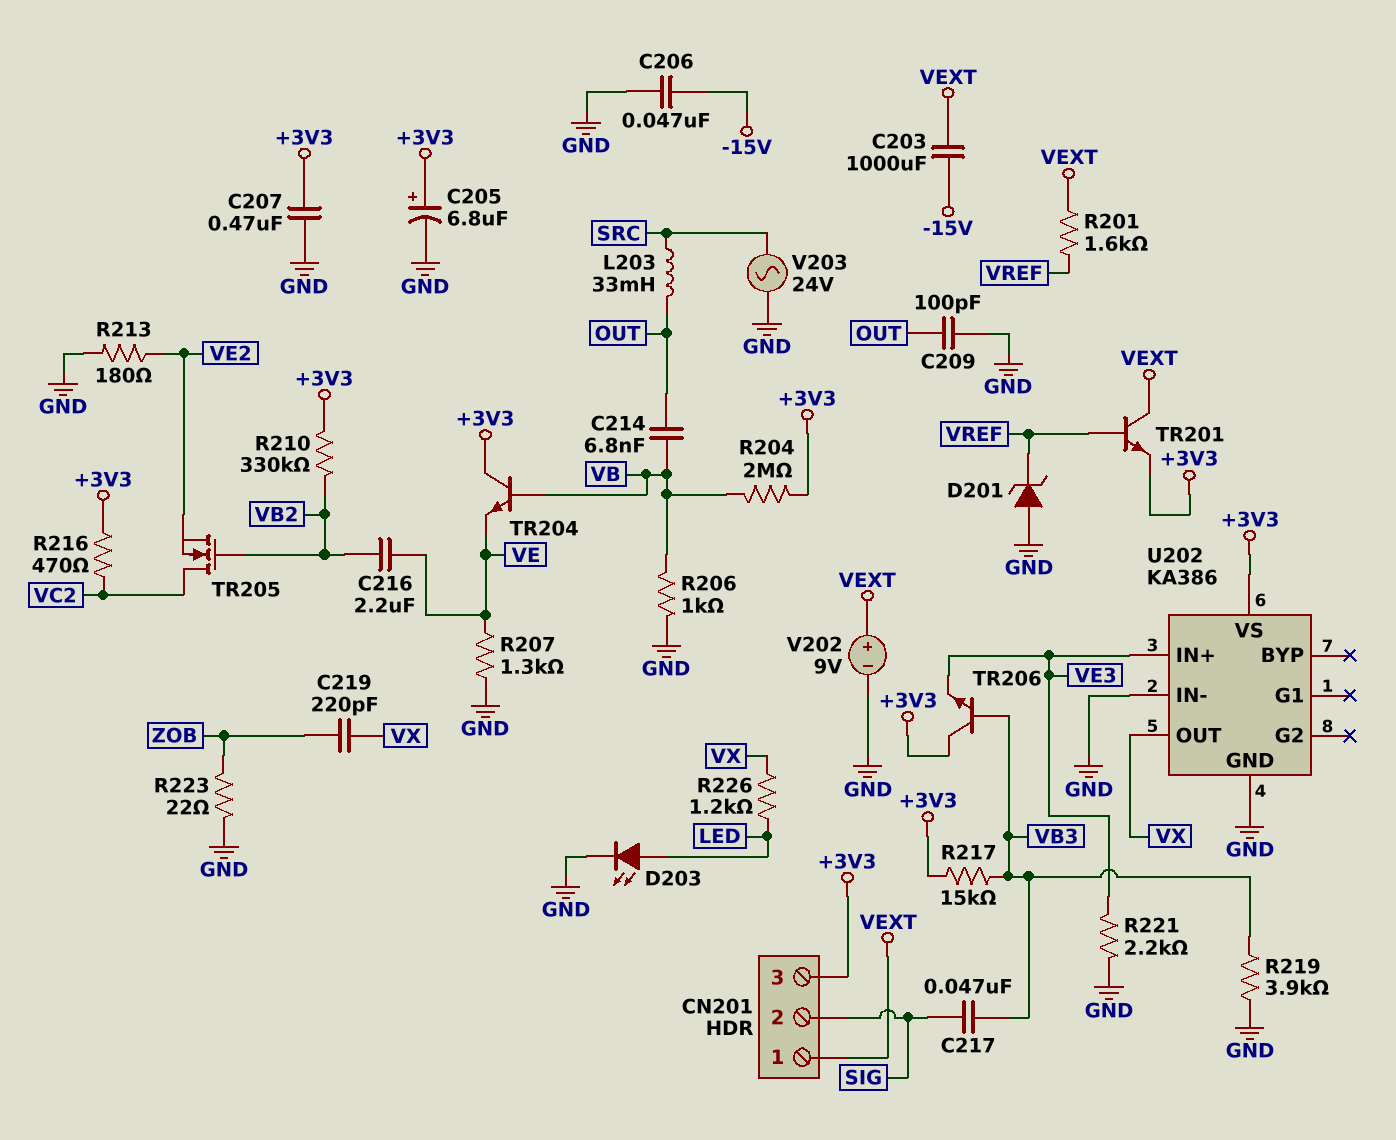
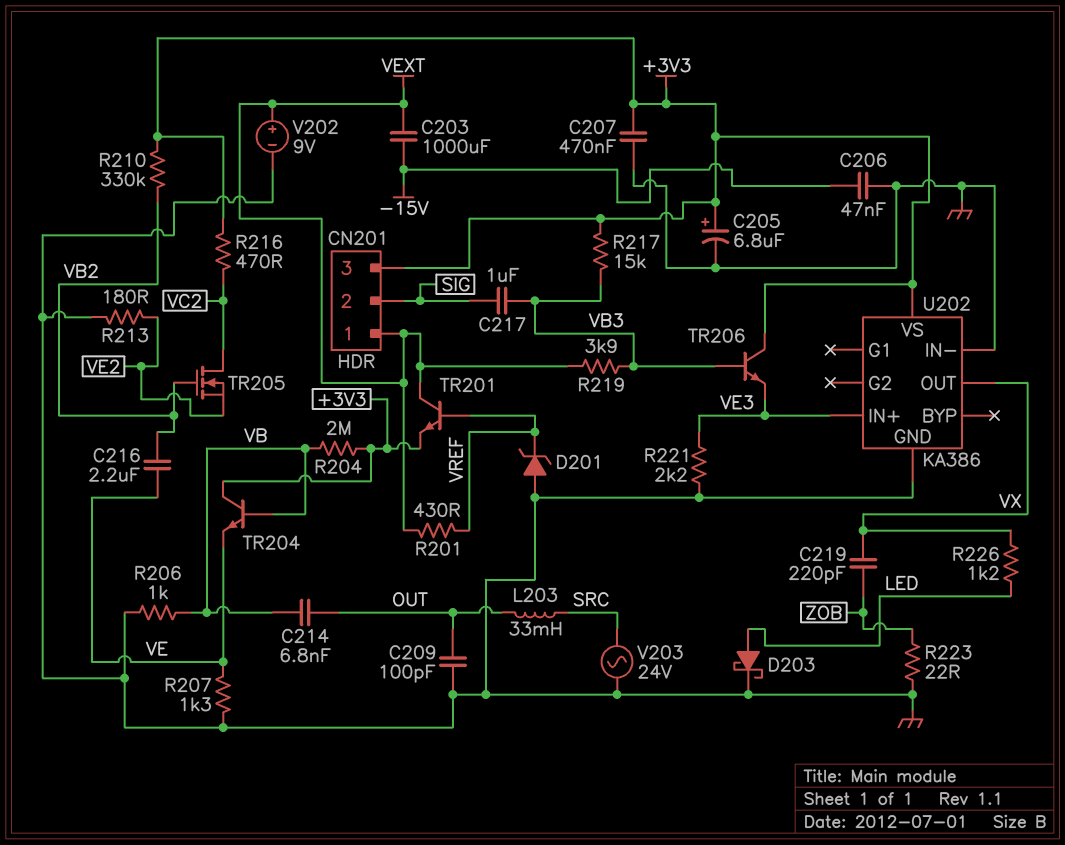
C217: 47nF (SIG, VB3) -> 1uF (SIG, VB3)
D203: LED (A LED, K GND) -> schottky (A LED, K GND)
R201: 1.6k (VEXT, VREF) -> 430 (VEXT, VREF)
R219: 3.9k (GND, VB3) -> 3.9k (VB3, VEXT)

